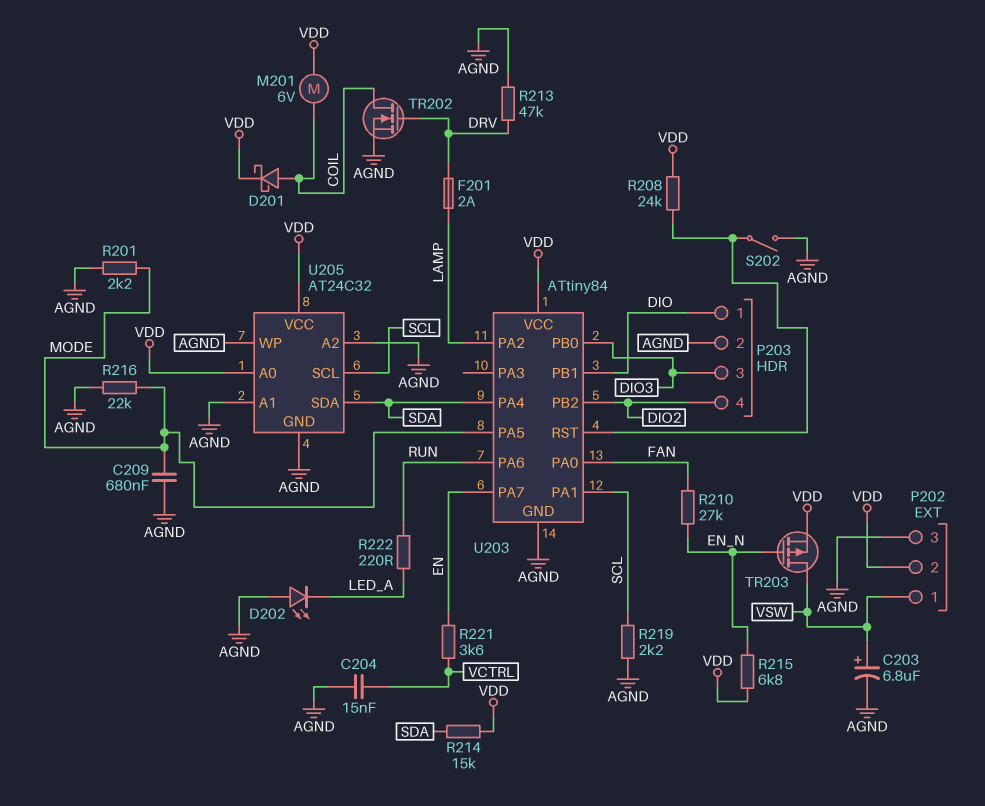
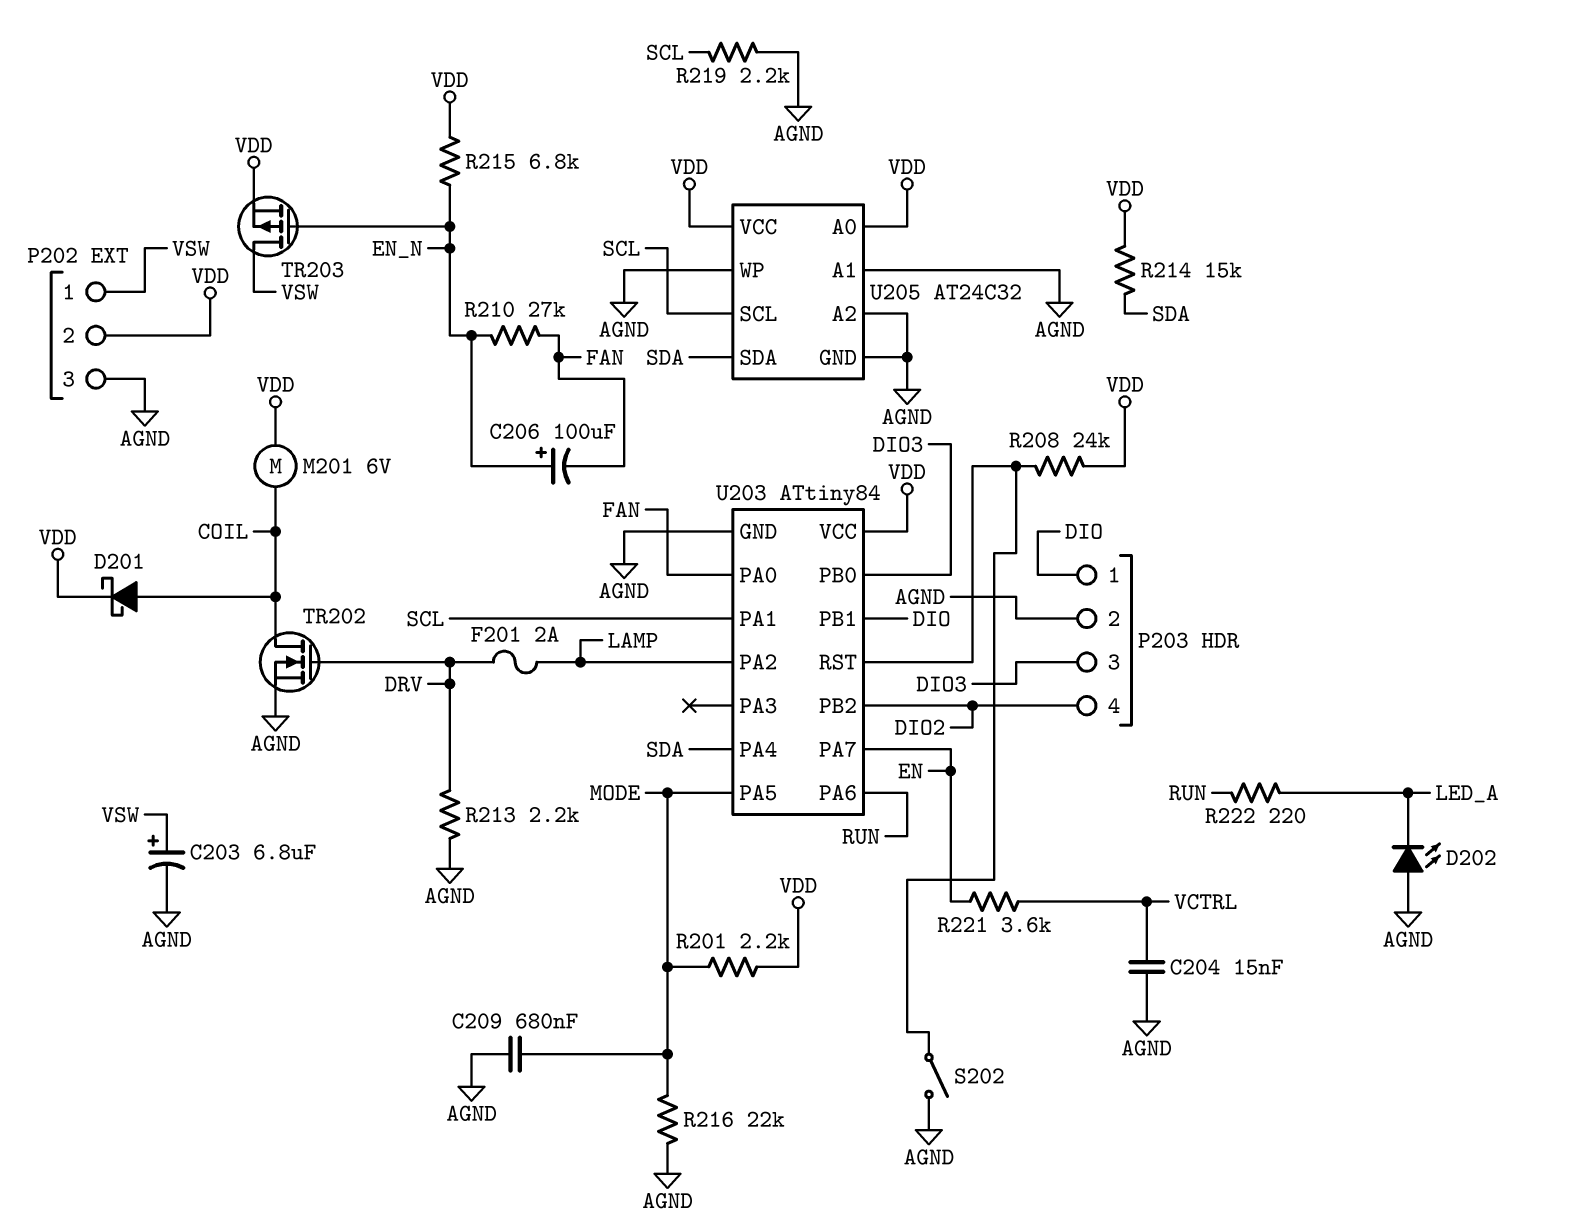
C206: none -> 100uF (plus EN_N, minus FAN)
R201: 2.2k (AGND, MODE) -> 2.2k (MODE, VDD)
R213: 47k (AGND, DRV) -> 2.2k (AGND, DRV)

